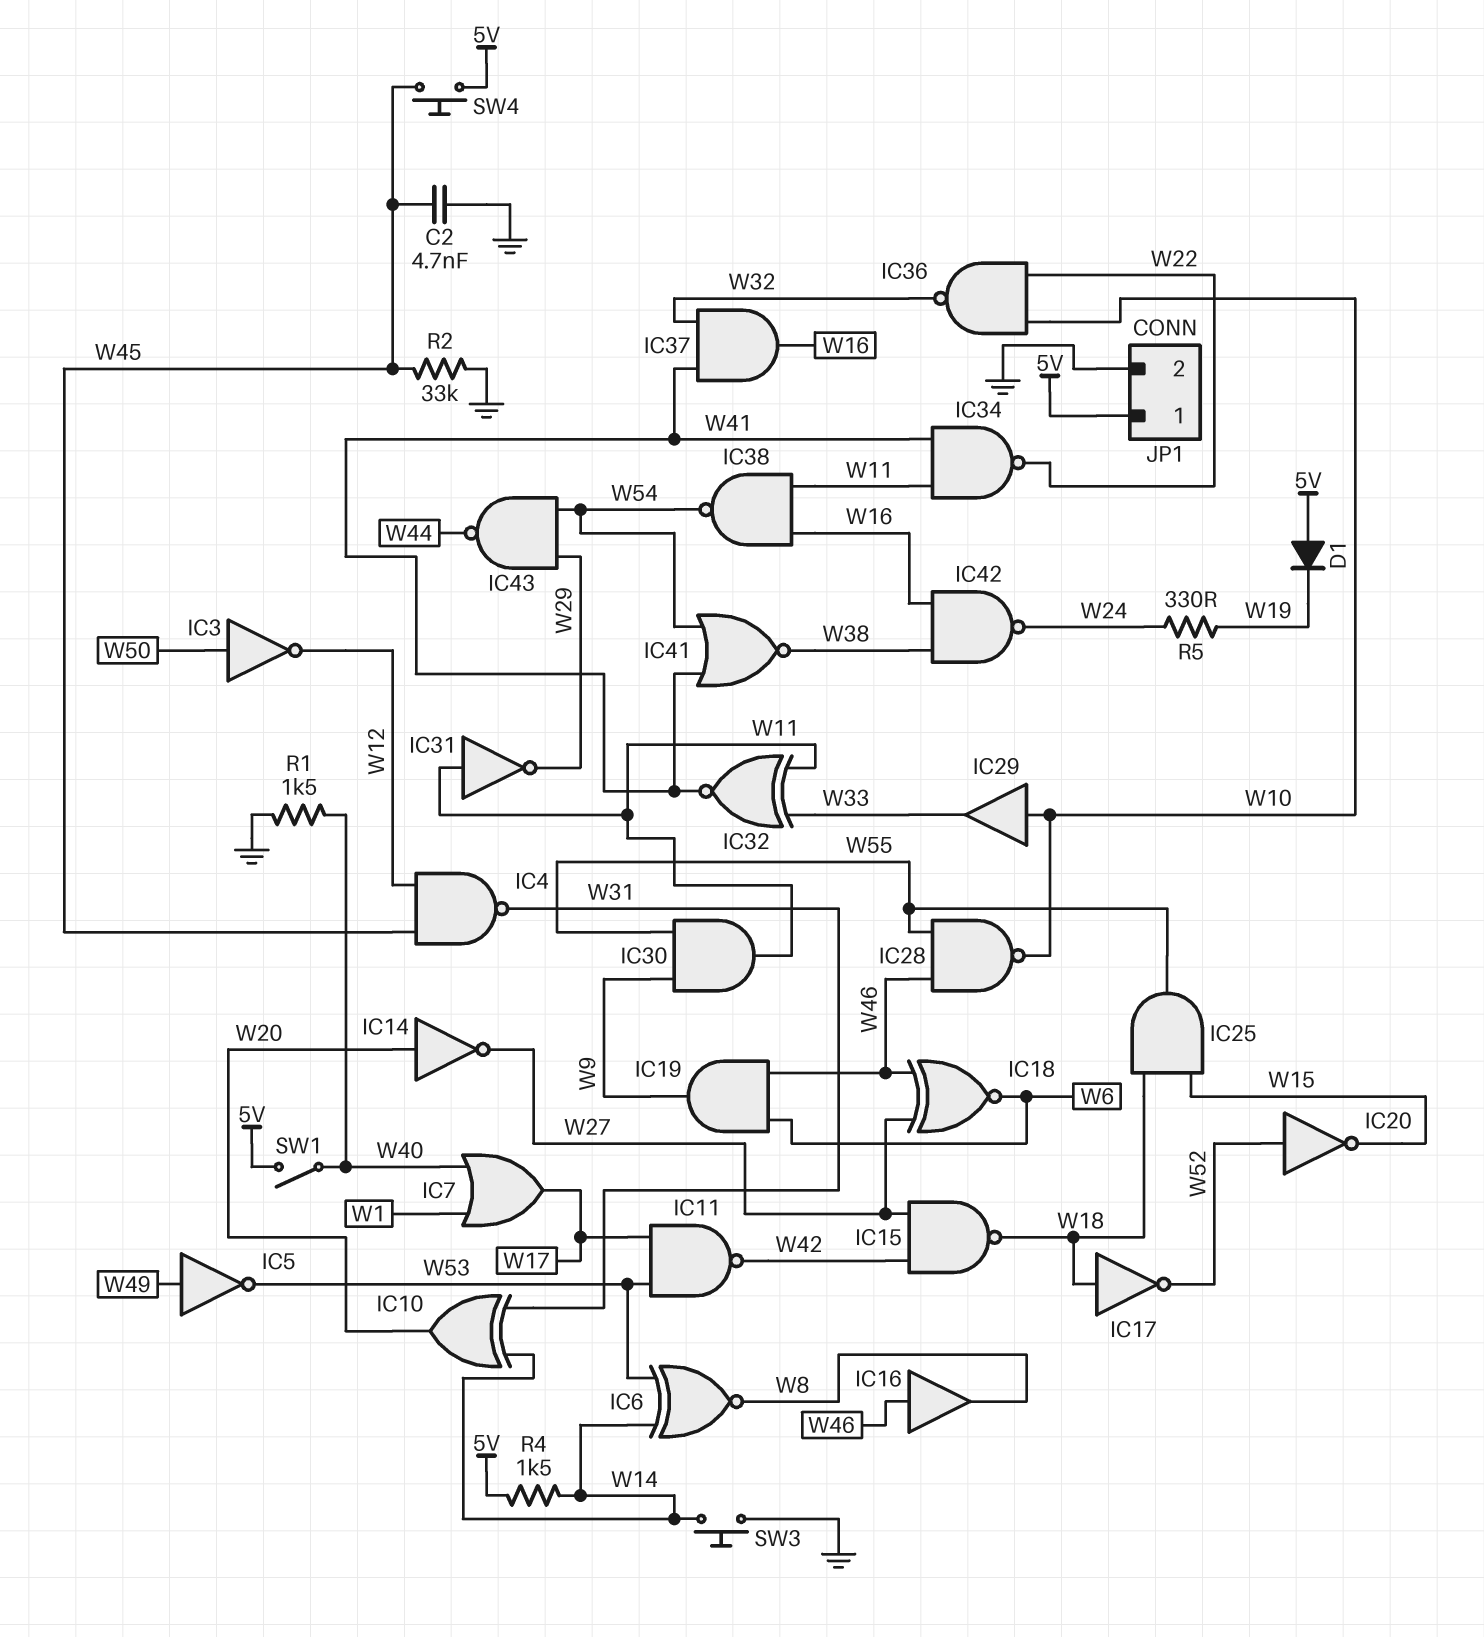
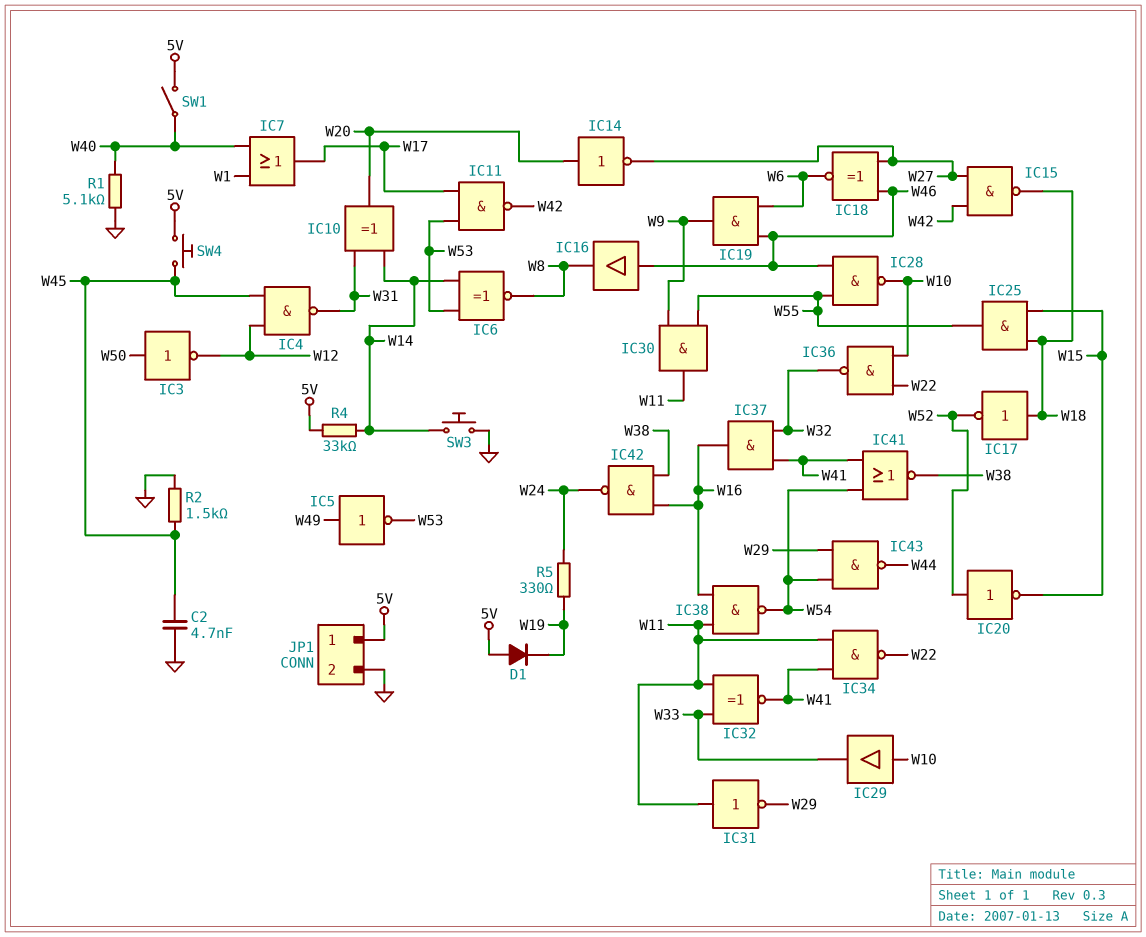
R1: 1.5k (GND, W40) -> 5.1k (GND, W40)
R2: 33k (GND, W45) -> 1.5k (GND, W45)
R4: 1.5k (5V, W14) -> 33k (5V, W14)

